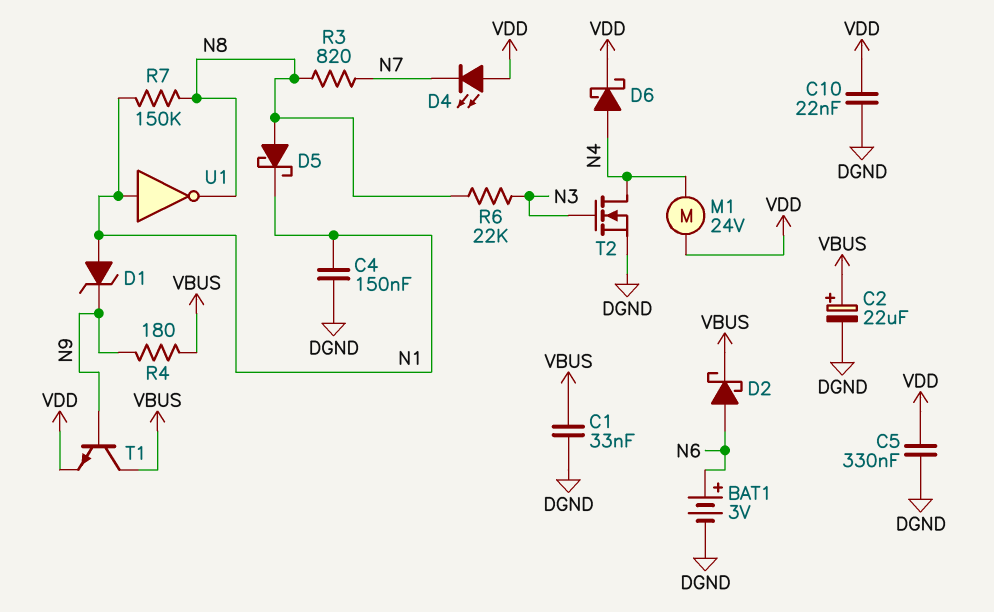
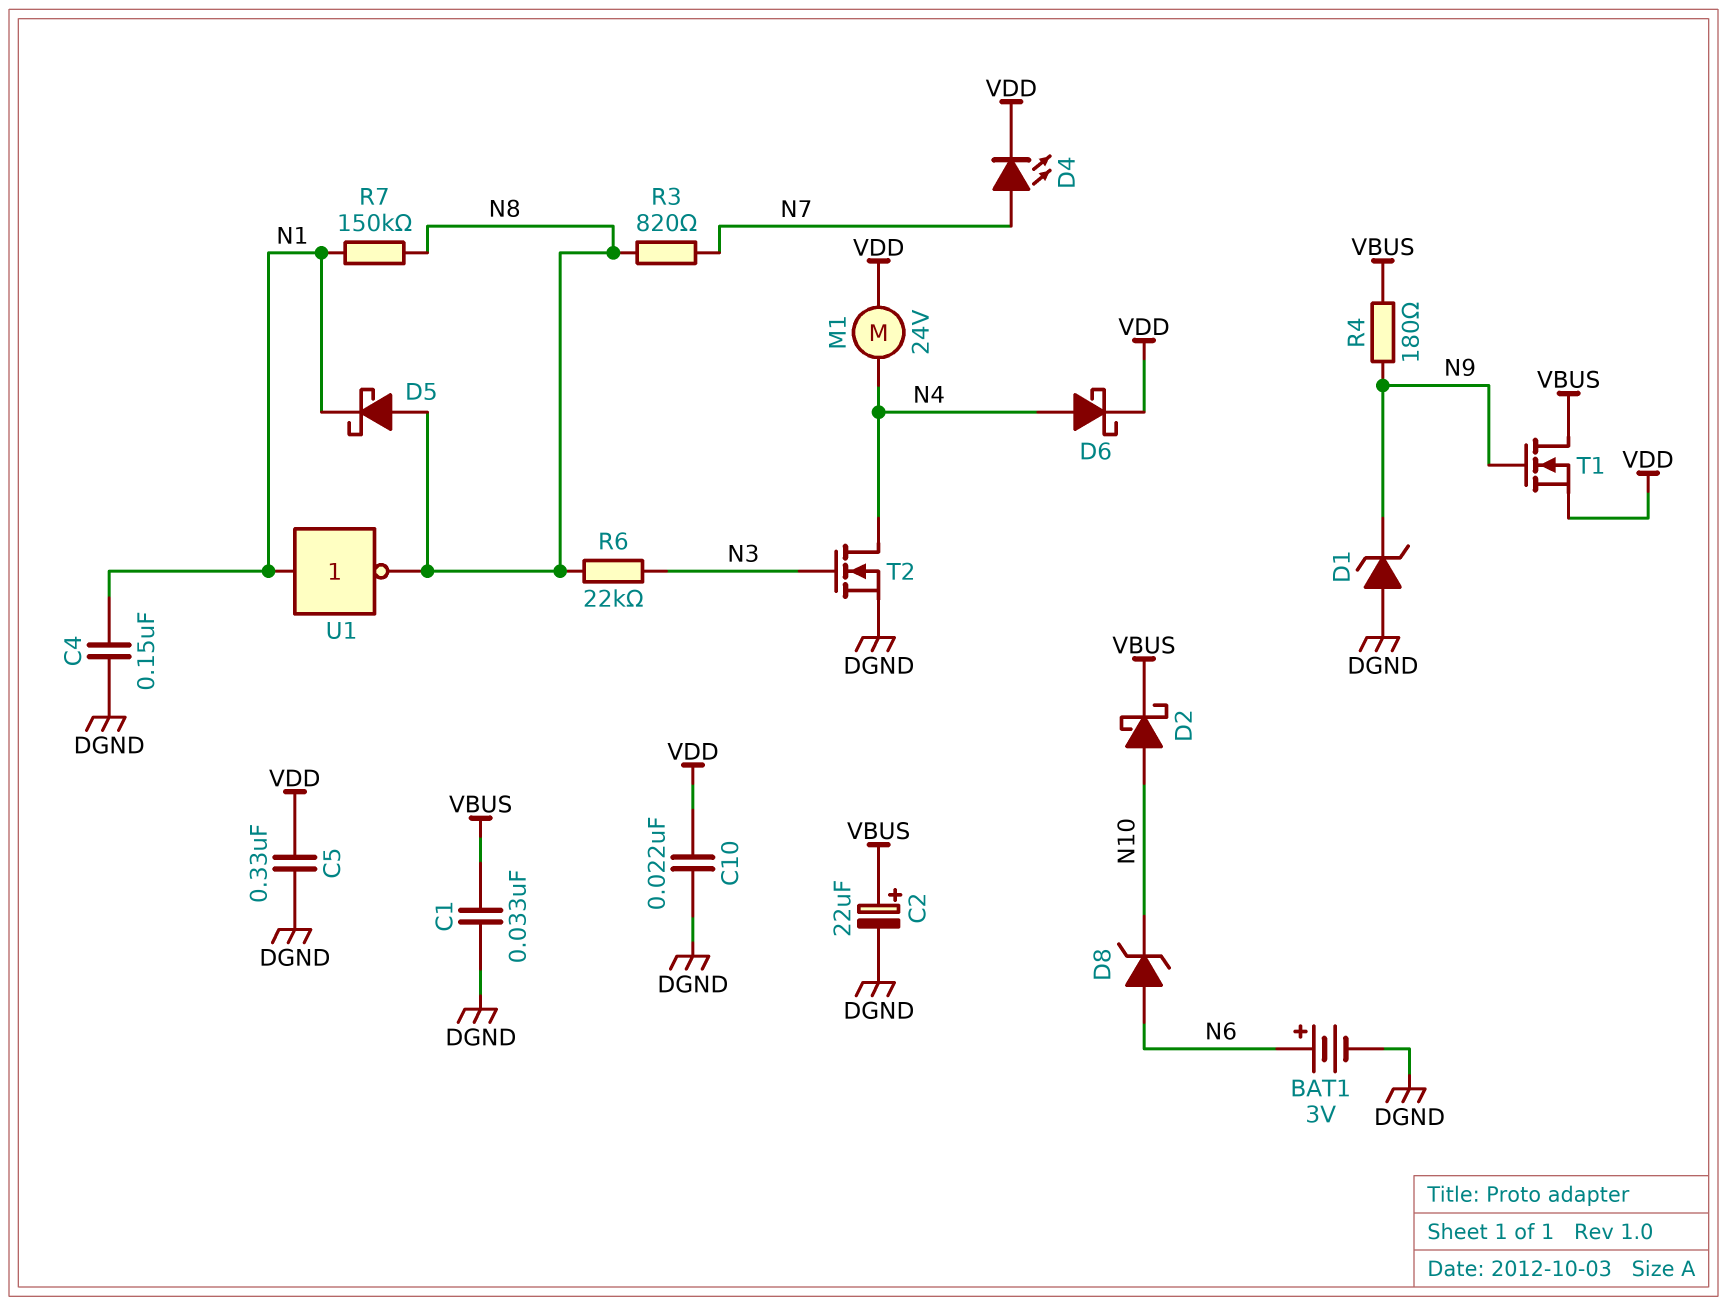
D1: zener (A N1, K N9) -> zener (A DGND, K N9)
D2: schottky (A N6, K VBUS) -> schottky (A N10, K VBUS)
D4: LED (A VDD, K N7) -> LED (A N7, K VDD)
D8: none -> zener (A N6, K N10)
T1: NPN (B N9, C VBUS, E VDD) -> NMOS (G N9, D VBUS, S VDD)

